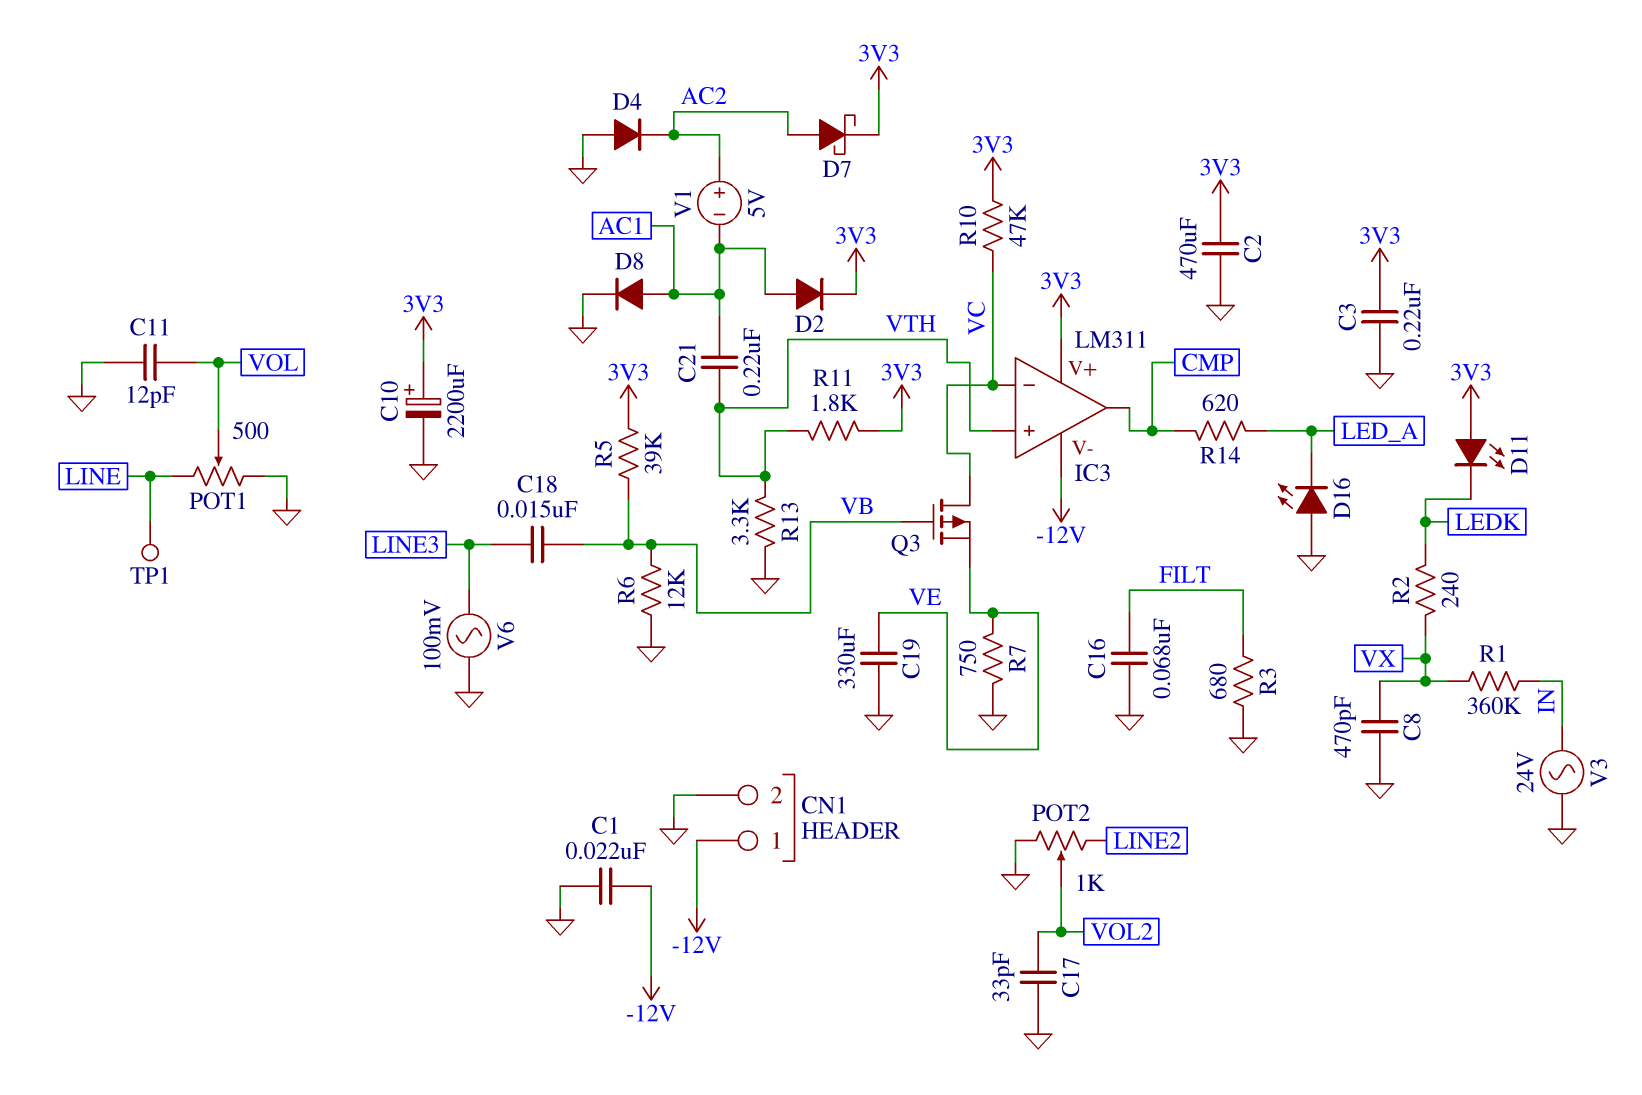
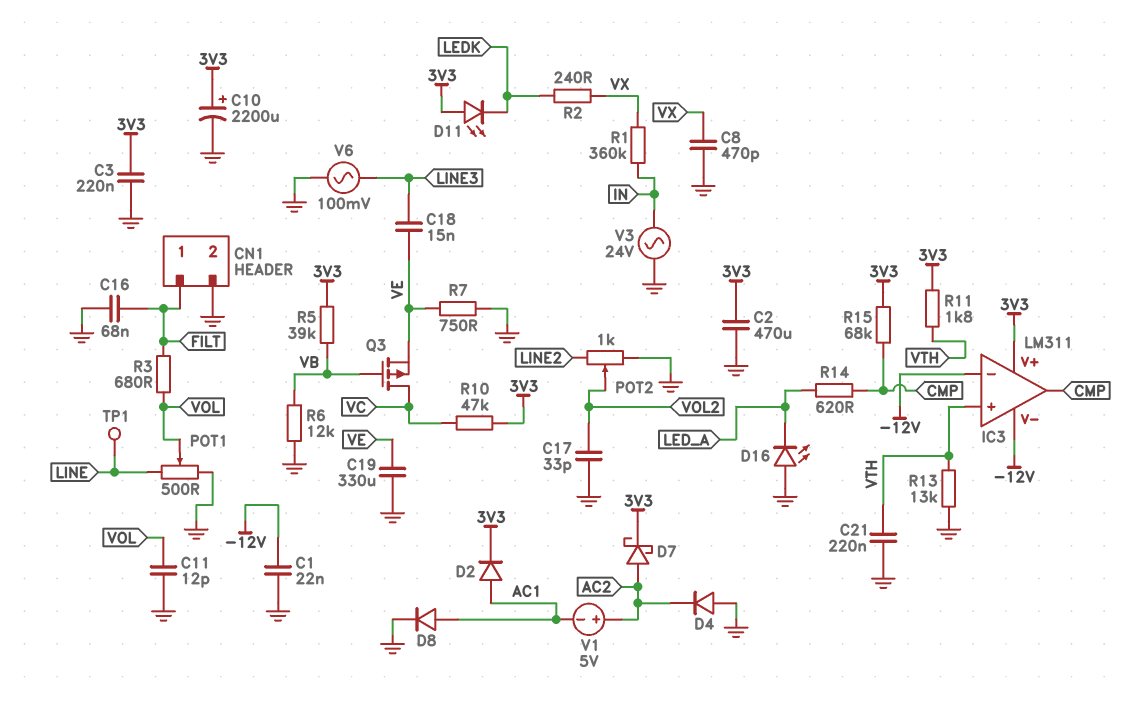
C18: 15nF (LINE3, VB) -> 15nF (LINE3, VE)
C21: 220nF (AC1, VTH) -> 220nF (GND, VTH)
CN1 pin 1: -12V -> FILT
IC3 pin in-: VC -> -12V
R3: 680 (FILT, GND) -> 680 (FILT, VOL)
R13: 3.3k (GND, VTH) -> 13k (GND, VTH)
R15: none -> 68k (3V3, CMP)

